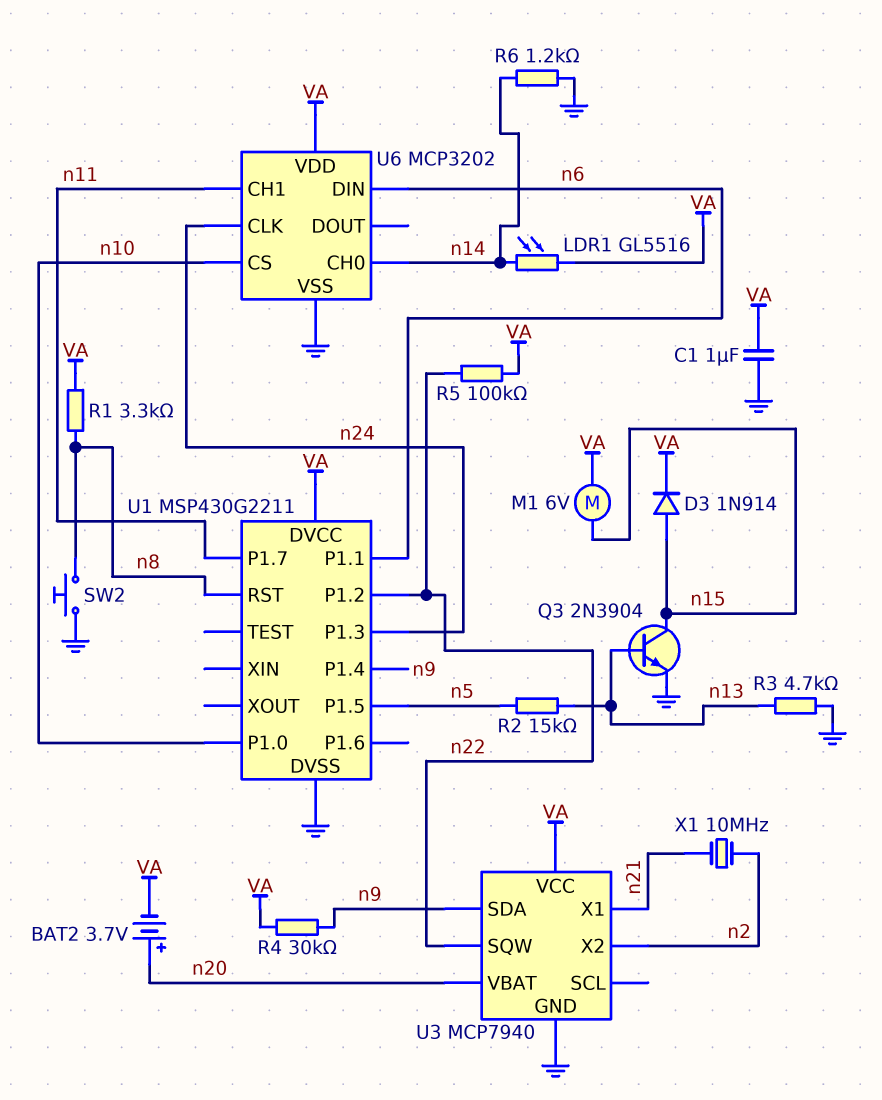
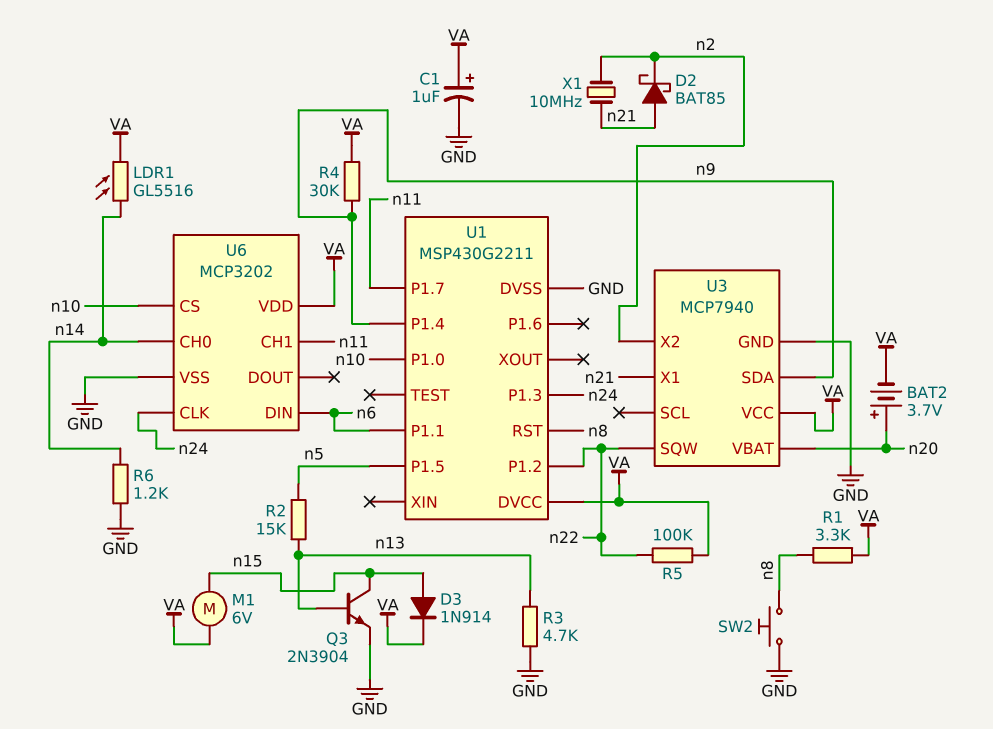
C1: 1uF (GND, VA) -> 1uF (plus VA, minus GND)
D2: none -> schottky BAT85 (A n21, K n2)

